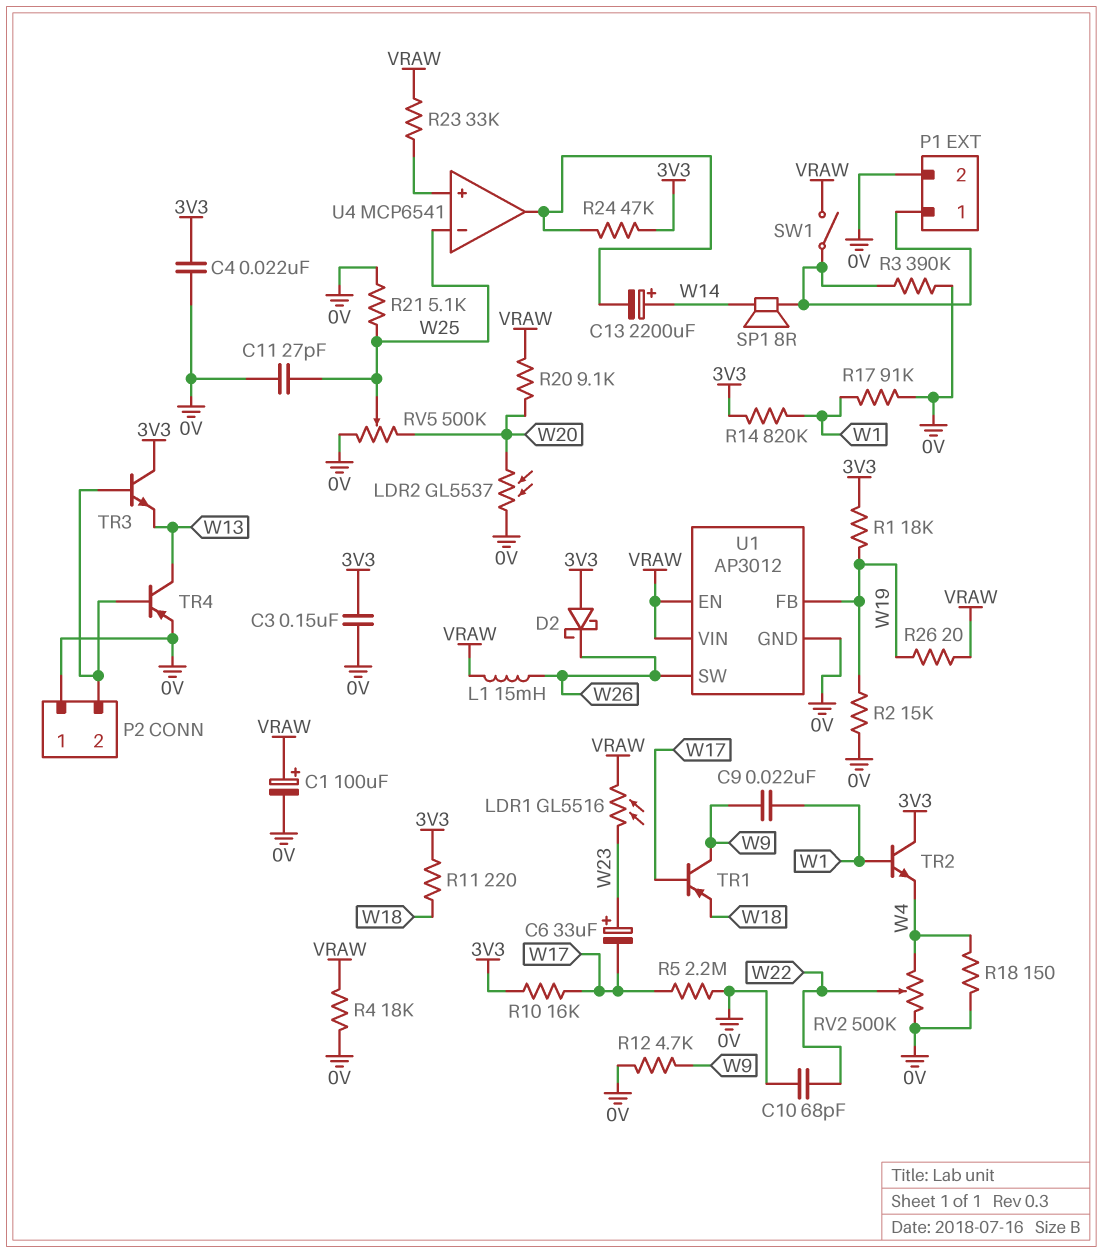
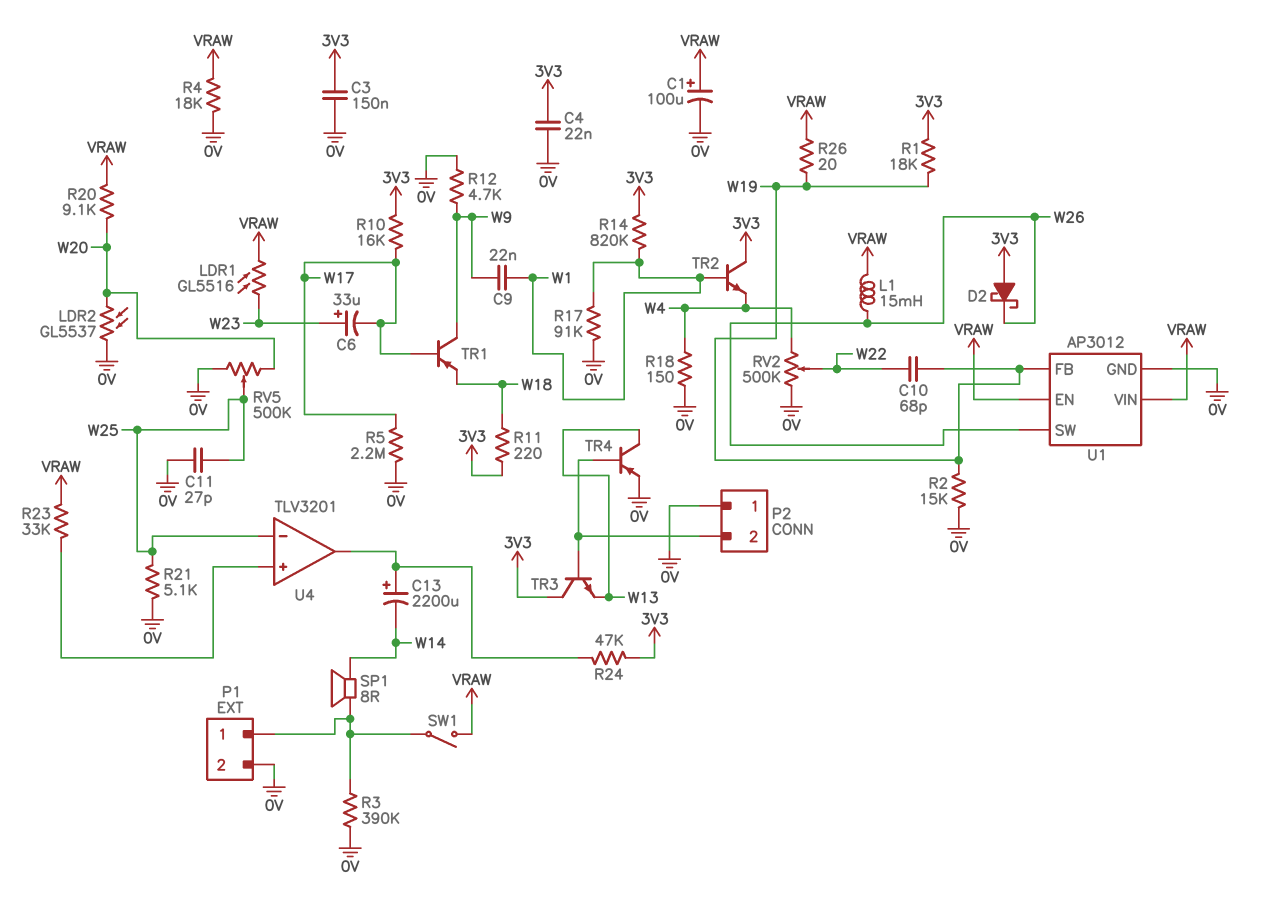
C10: 68pF (0V, W22) -> 68pF (W19, W22)
C13: 2200uF (plus W14, minus U4/out) -> 2200uF (plus U4/out, minus W14)
U4: MCP6541 -> TLV3201

